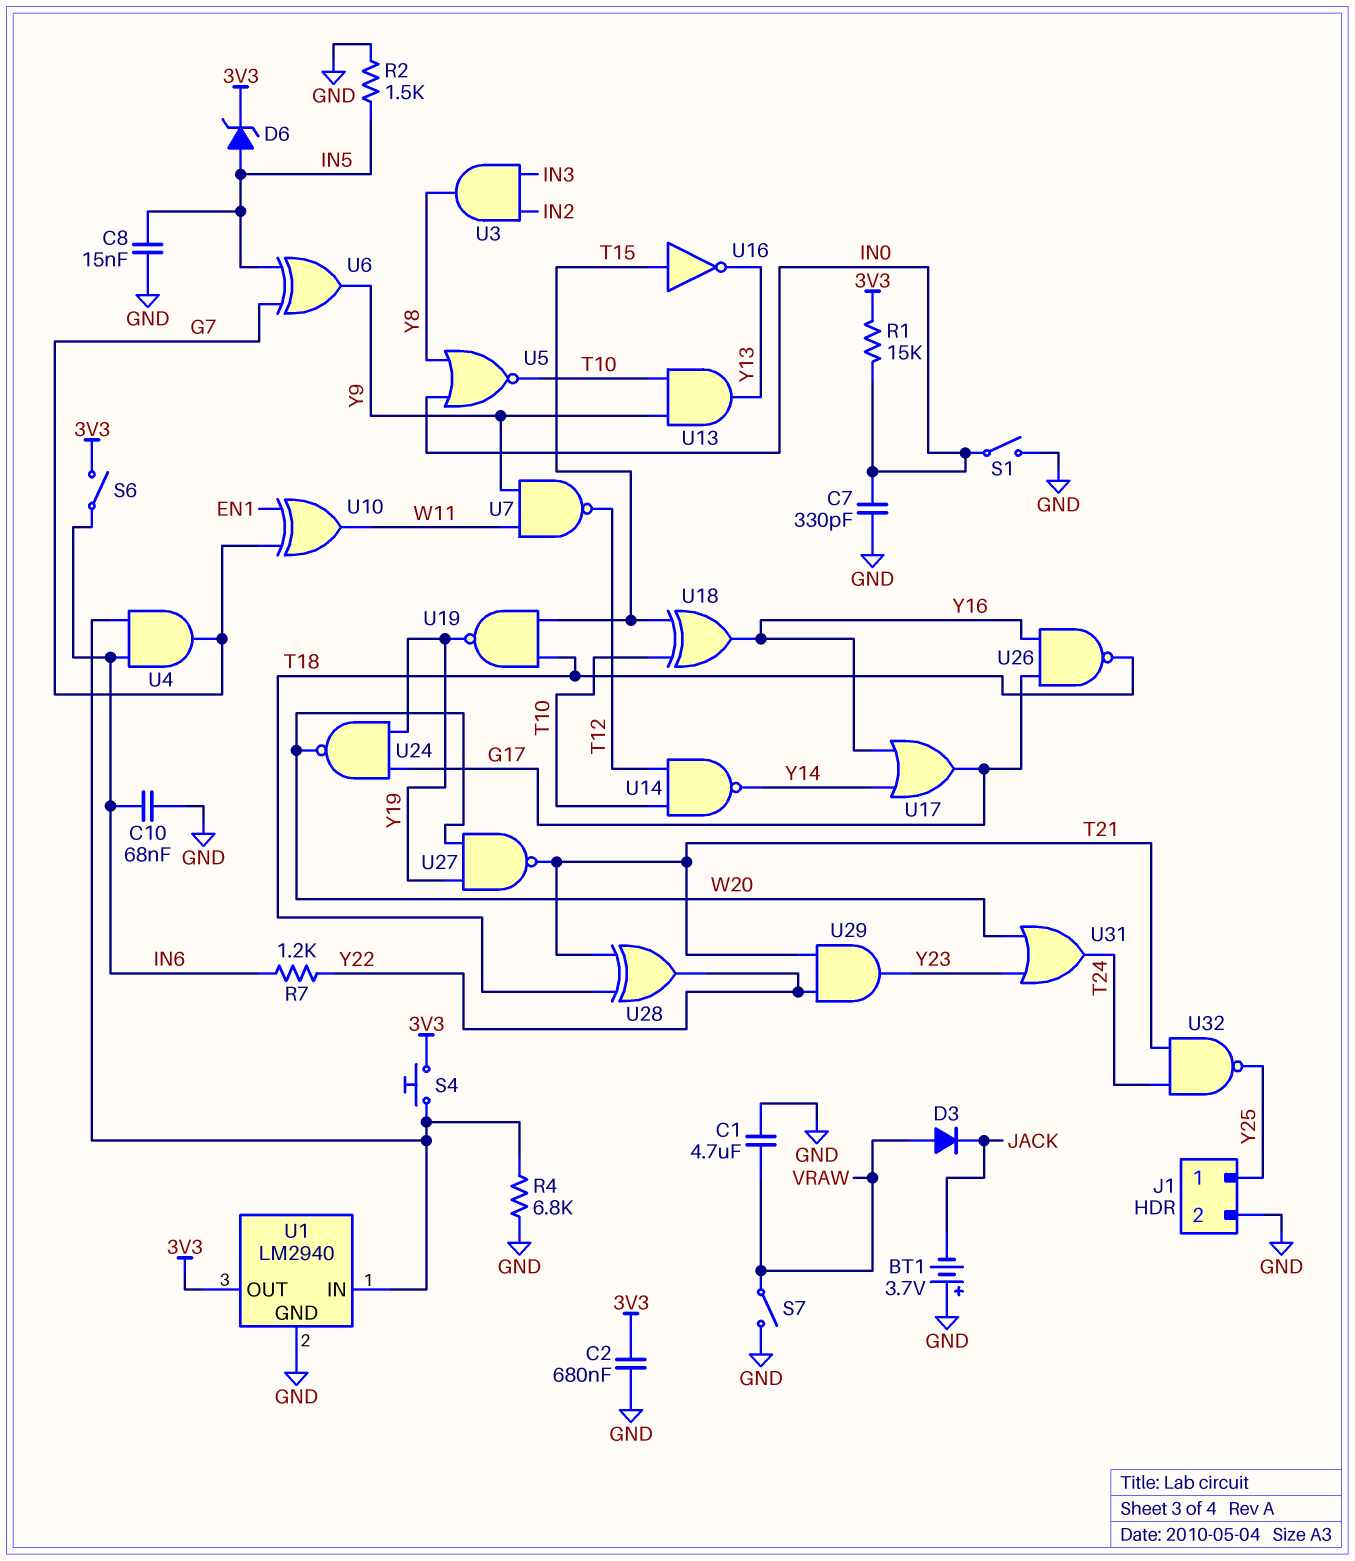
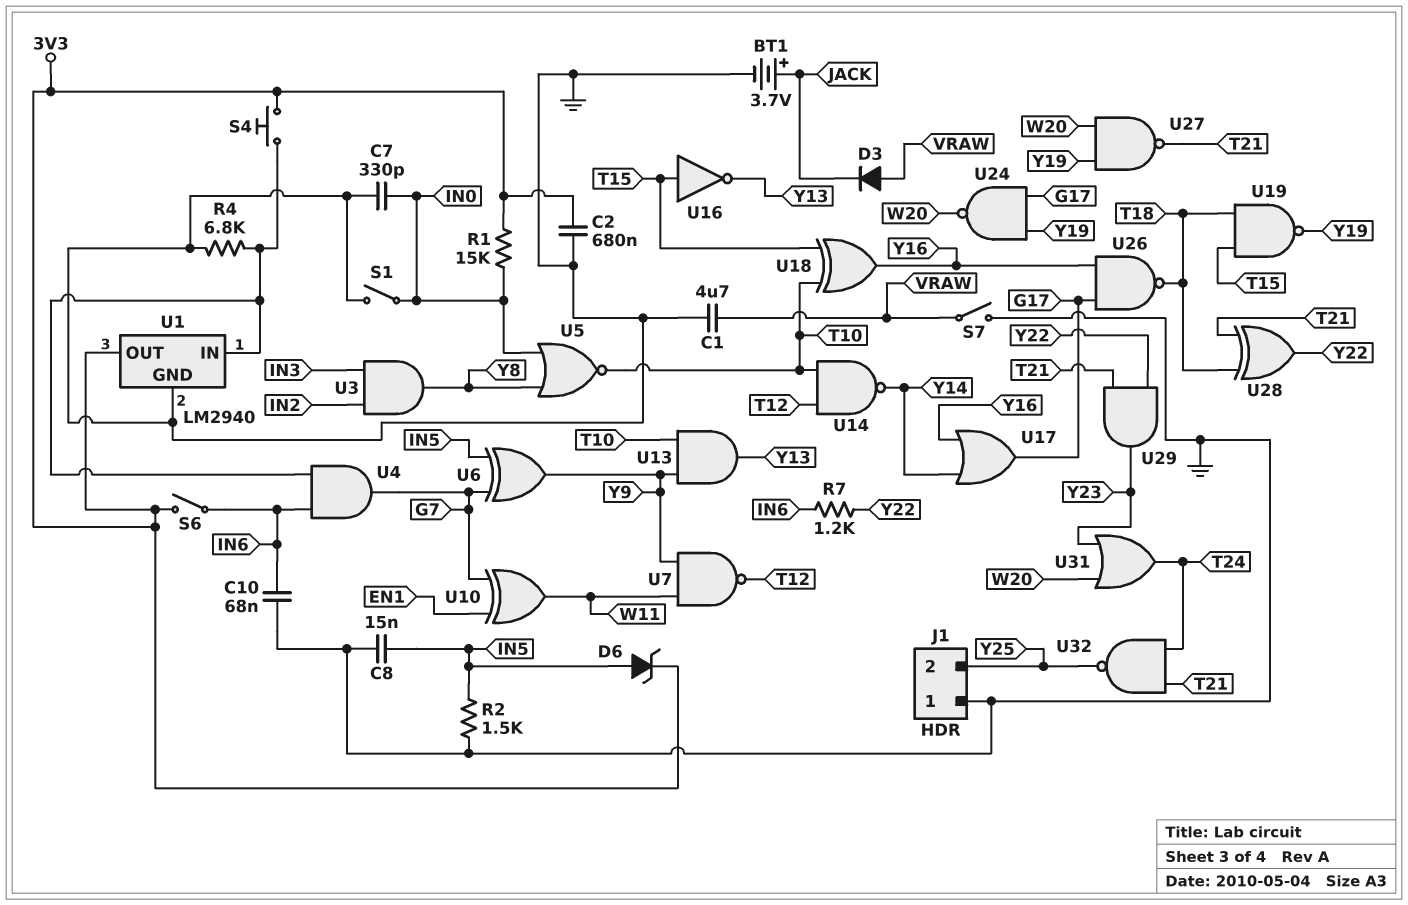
BT1: 3.7V (plus GND, minus JACK) -> 3.7V (plus JACK, minus GND)
J1 pin 1: Y25 -> GND
J1 pin 2: GND -> Y25

